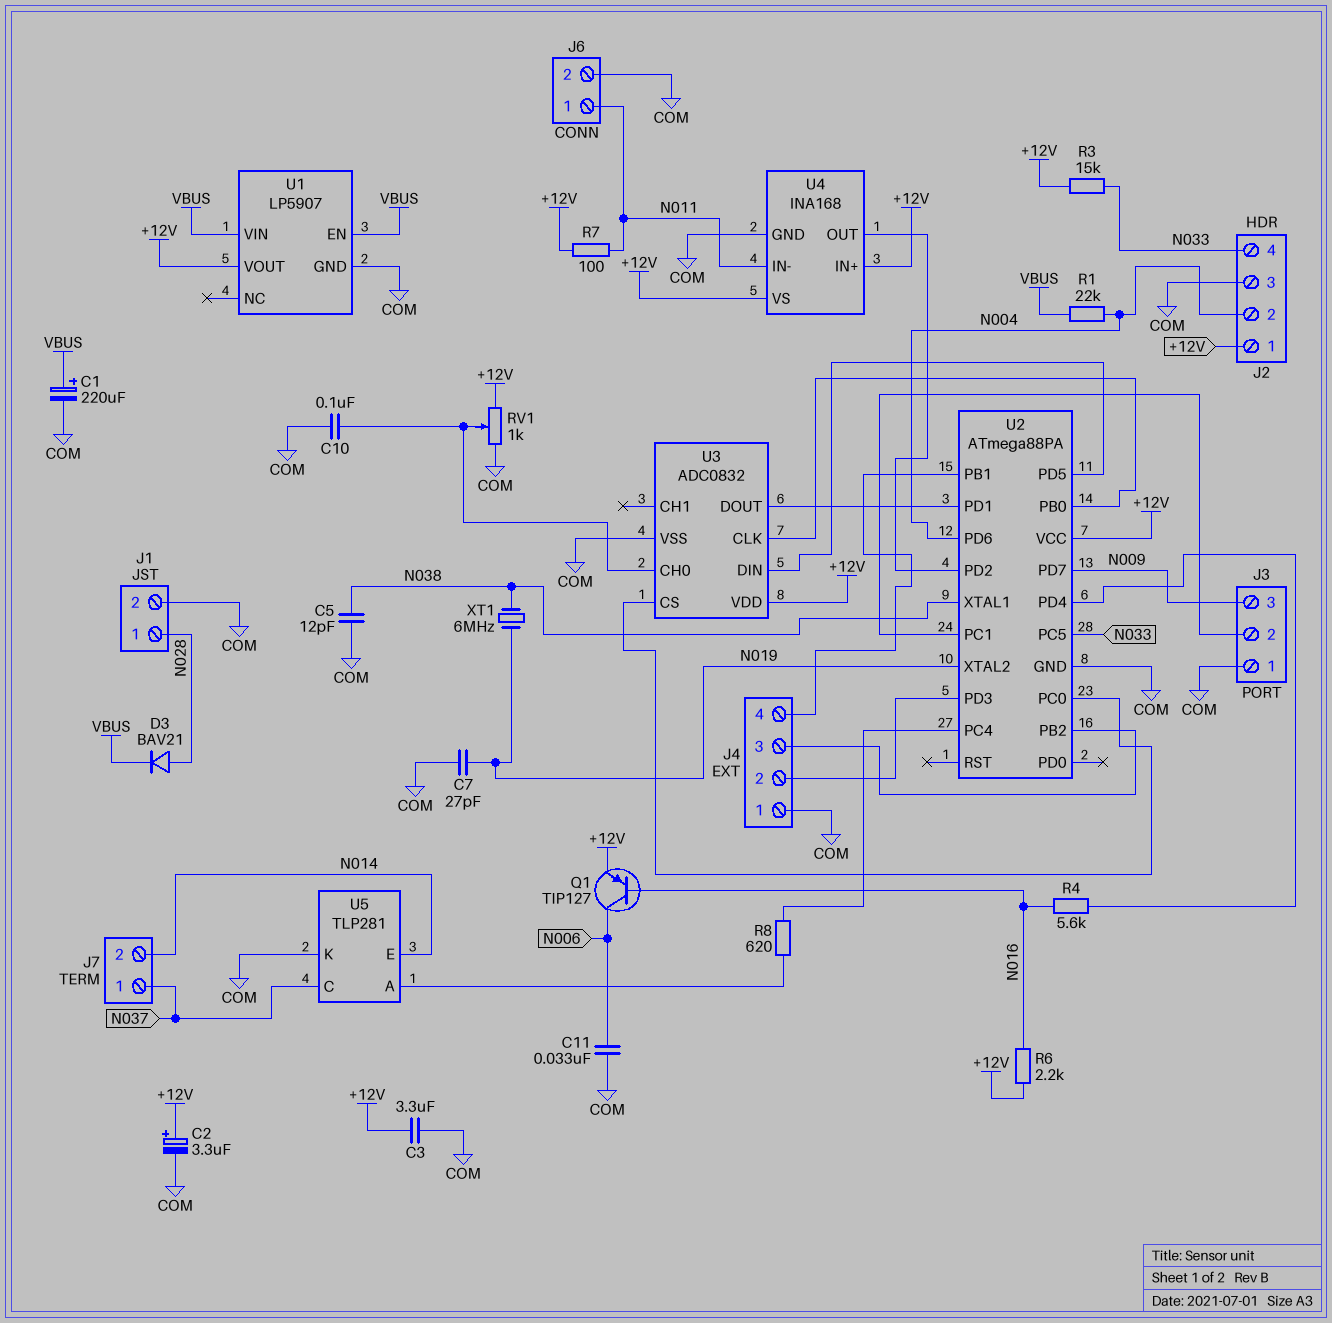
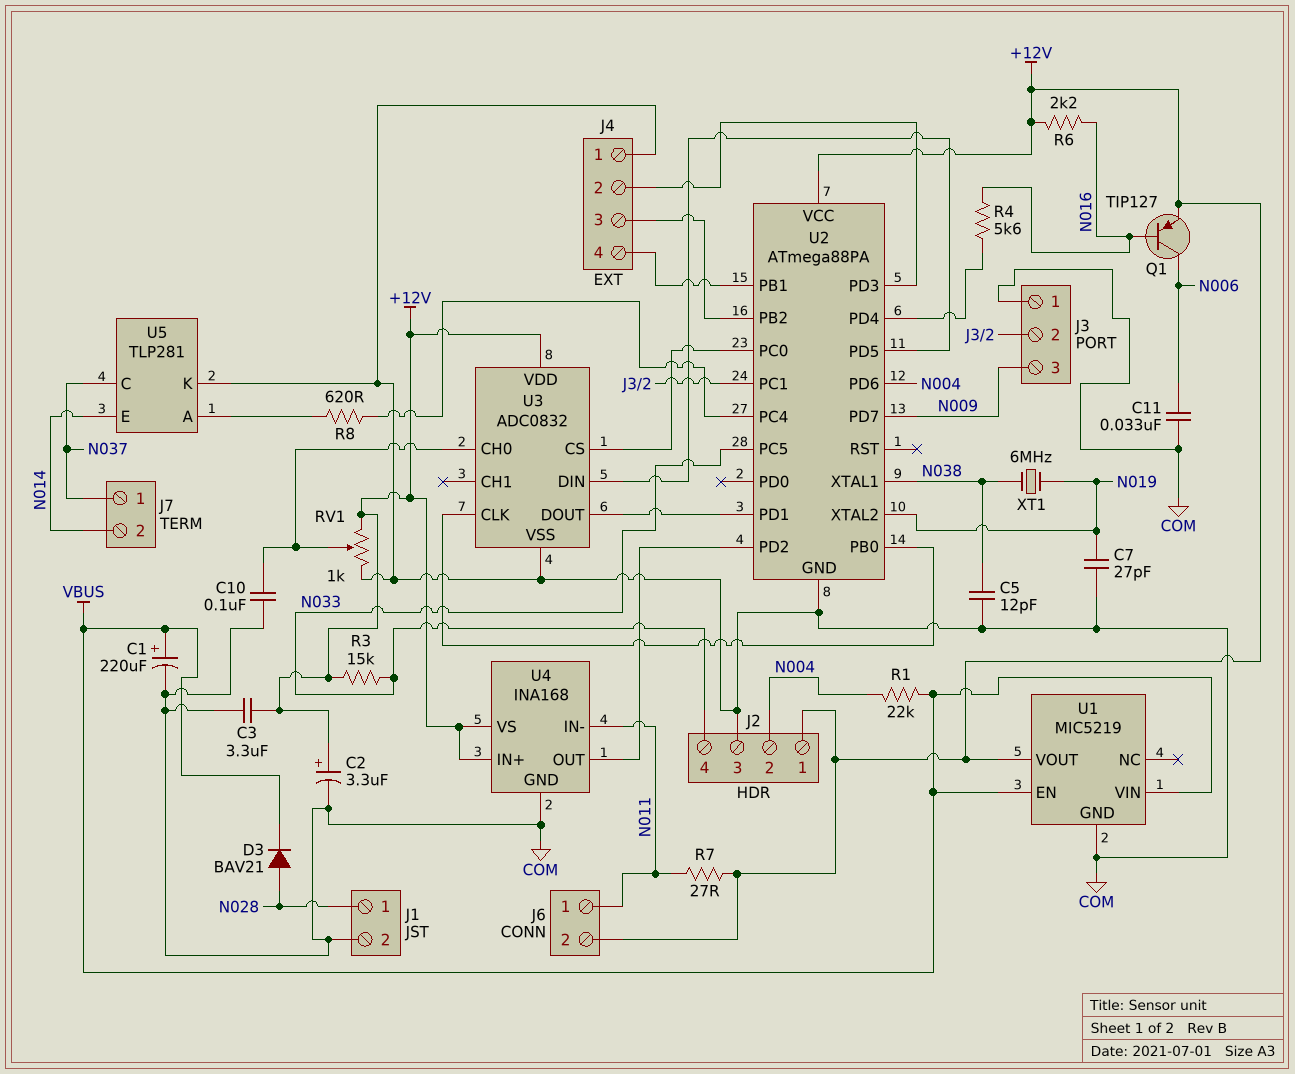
J6 pin 2: COM -> +12V
R7: 100 (+12V, N011) -> 27 (+12V, N011)
U1: LP5907 -> MIC5219

